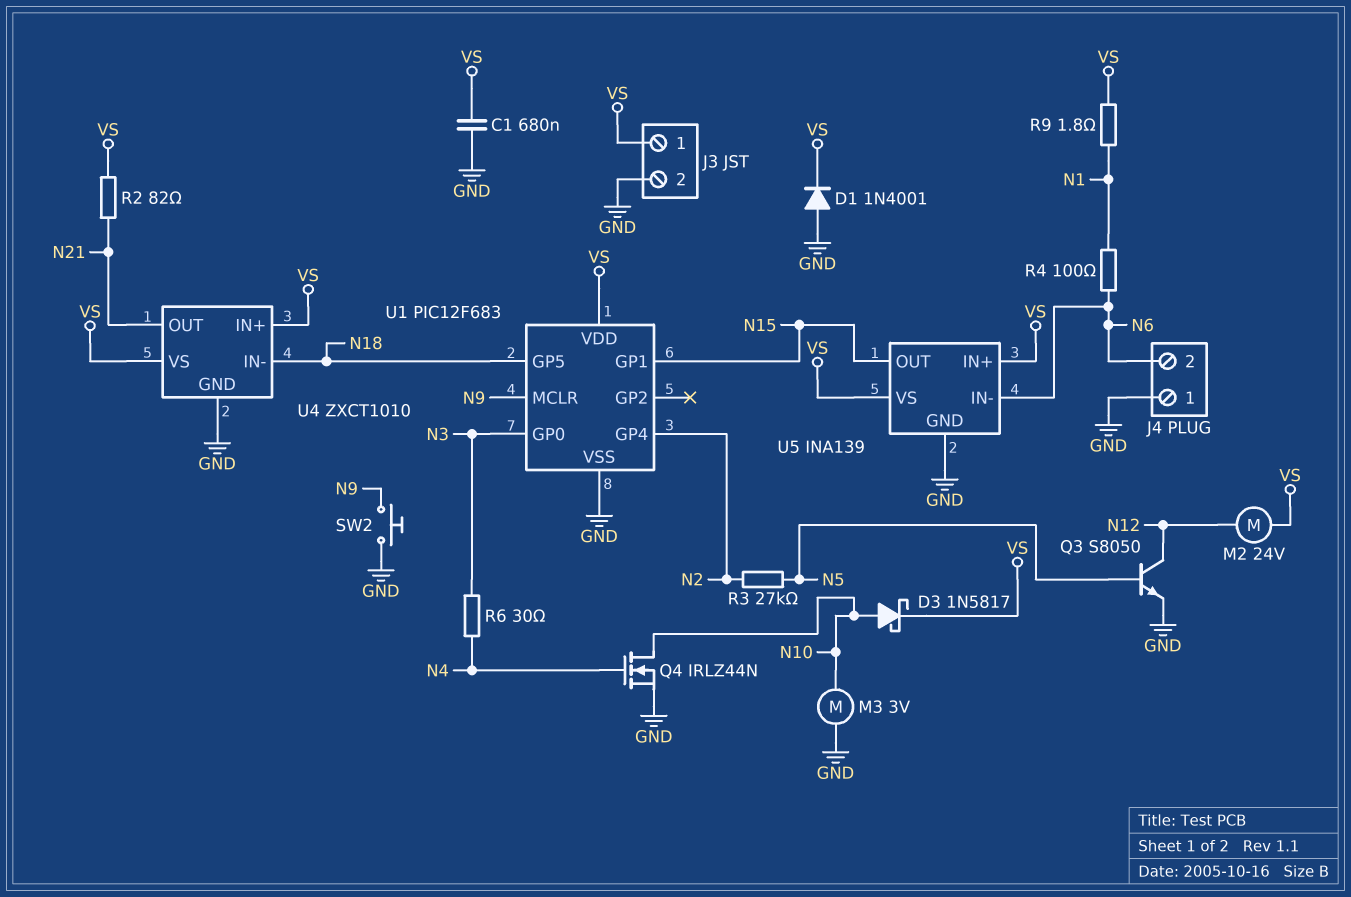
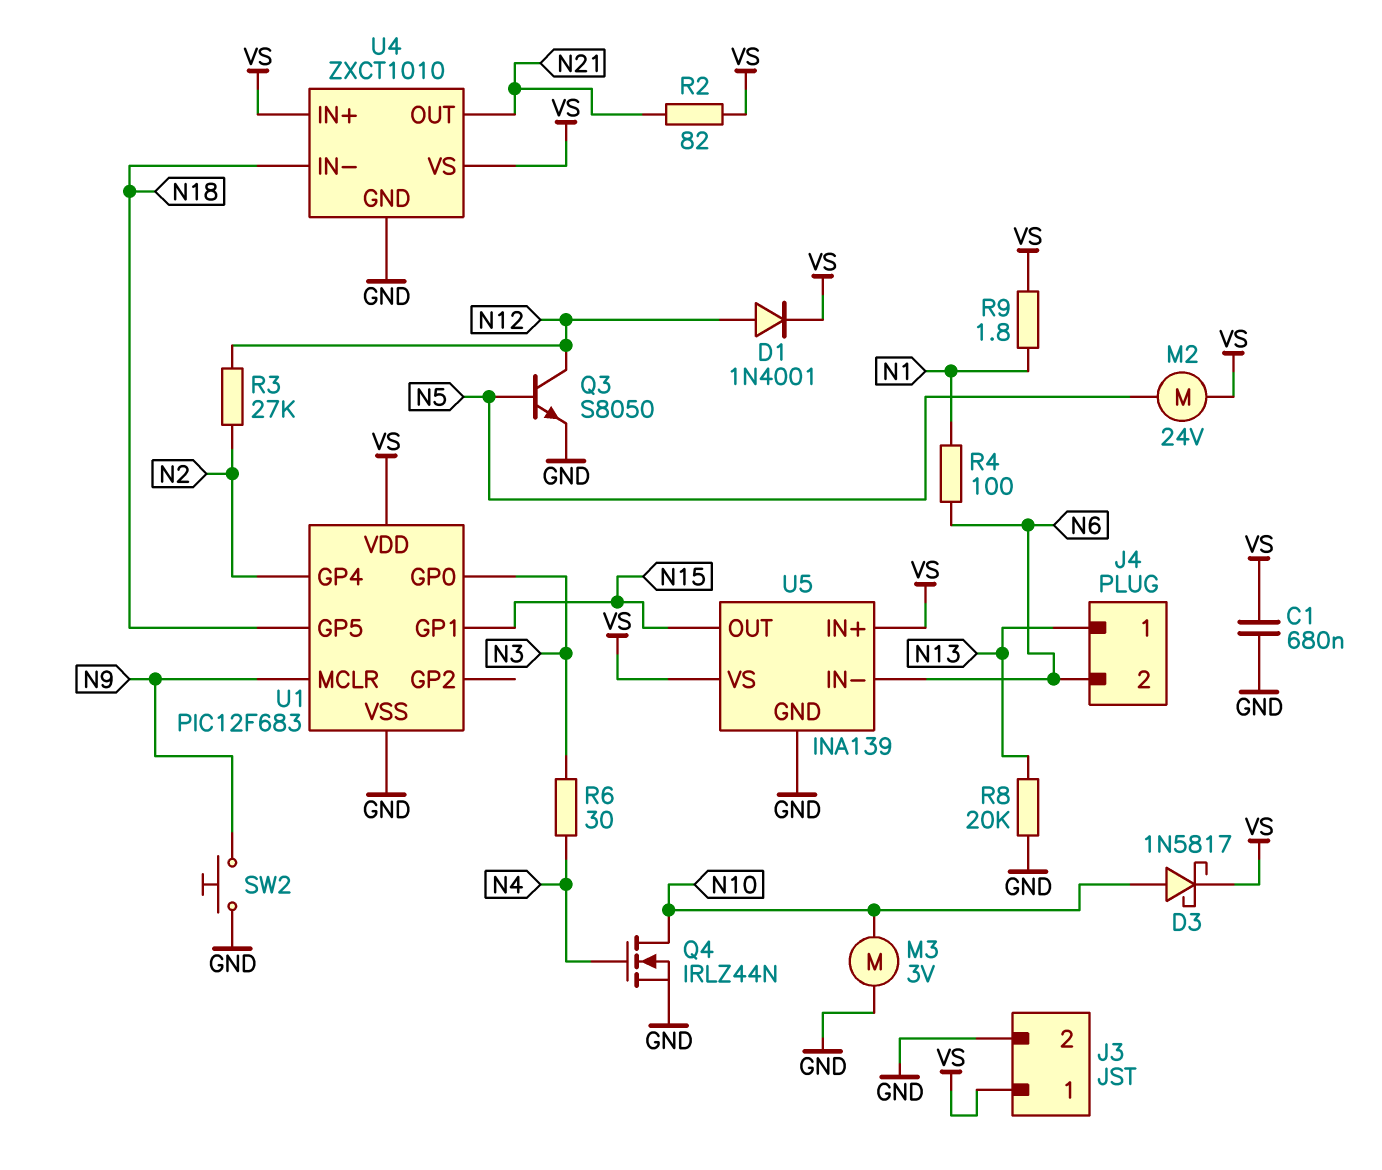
D1: diode 1N4001 (A GND, K VS) -> diode 1N4001 (A N12, K VS)
J4 pin 1: GND -> N13
M2: motor 24V (N12, VS) -> motor 24V (N5, VS)
R3: 27k (N2, N5) -> 27k (N2, N12)
R8: none -> 20k (GND, N13)

